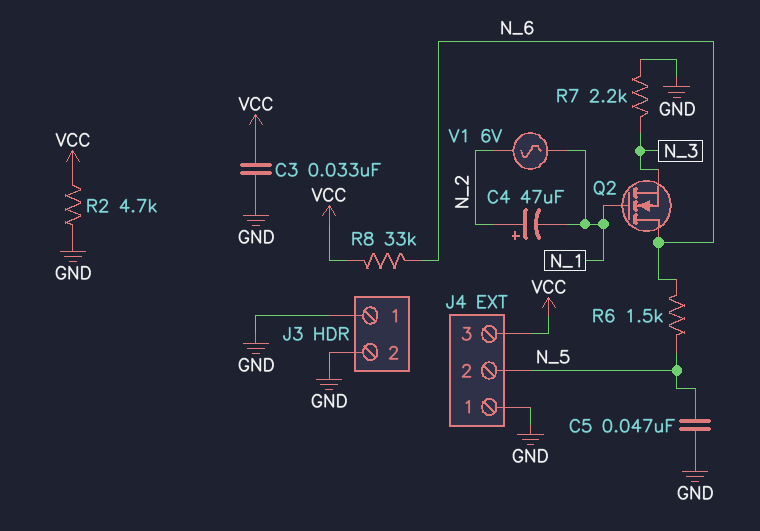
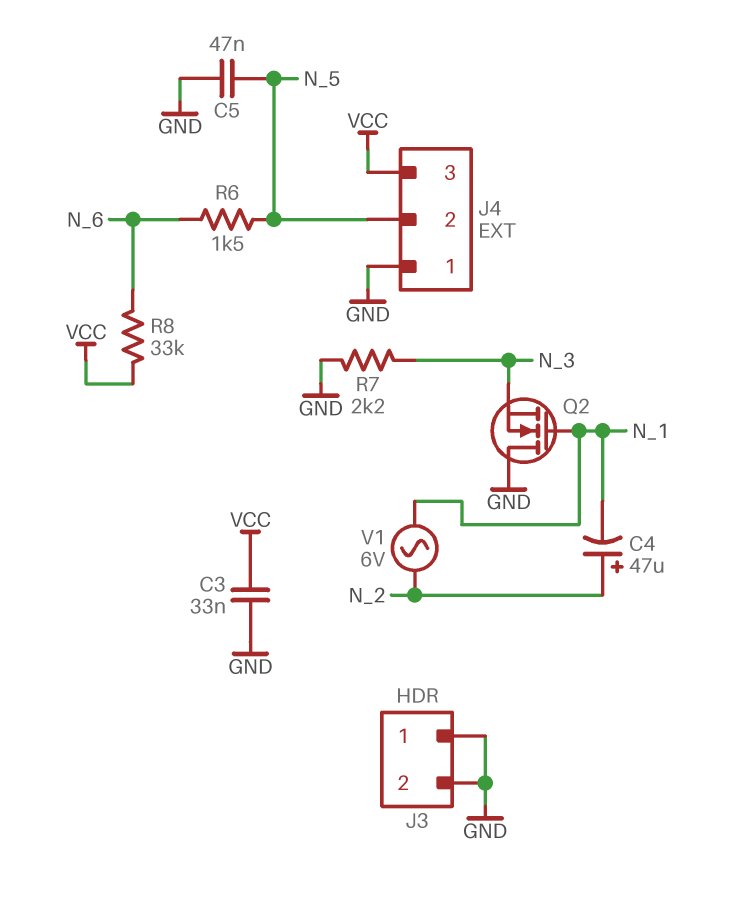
Q2: NMOS (G N_1, D N_6, S N_3) -> NMOS (G N_1, D GND, S N_3)
R2: 4.7k (GND, VCC) -> none

